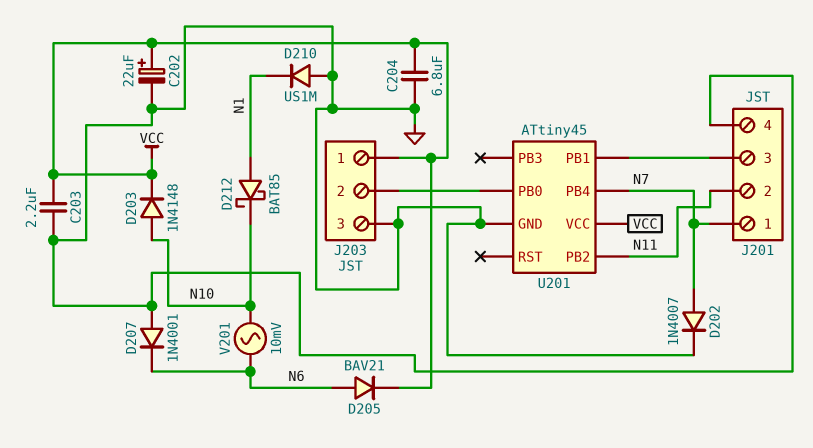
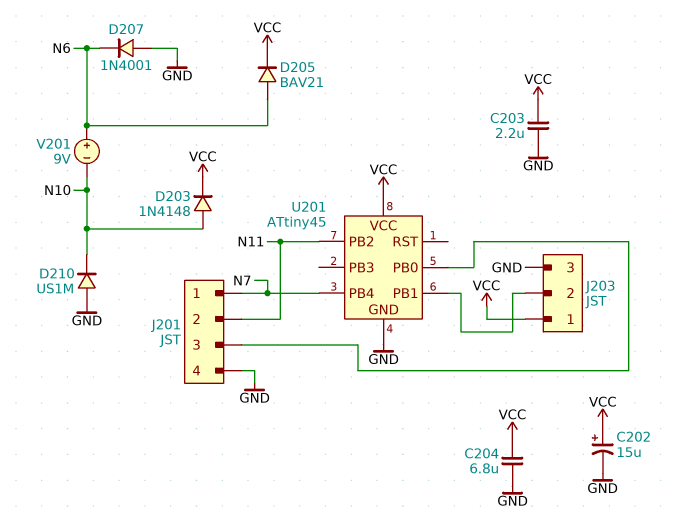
C202: 22uF (plus VCC, minus GND) -> 15uF (plus VCC, minus GND)
D202: diode 1N4007 (A N7, K GND) -> none
D210: diode US1M (A GND, K N1) -> diode US1M (A GND, K N10)
D212: schottky BAT85 (A N1, K N10) -> none
U201 pin PB0: J203/2 -> J201/3
U201 pin PB1: J201/3 -> J203/2
V201: AC 10mV (N6, N10) -> 9V (plus N6, minus N10)

